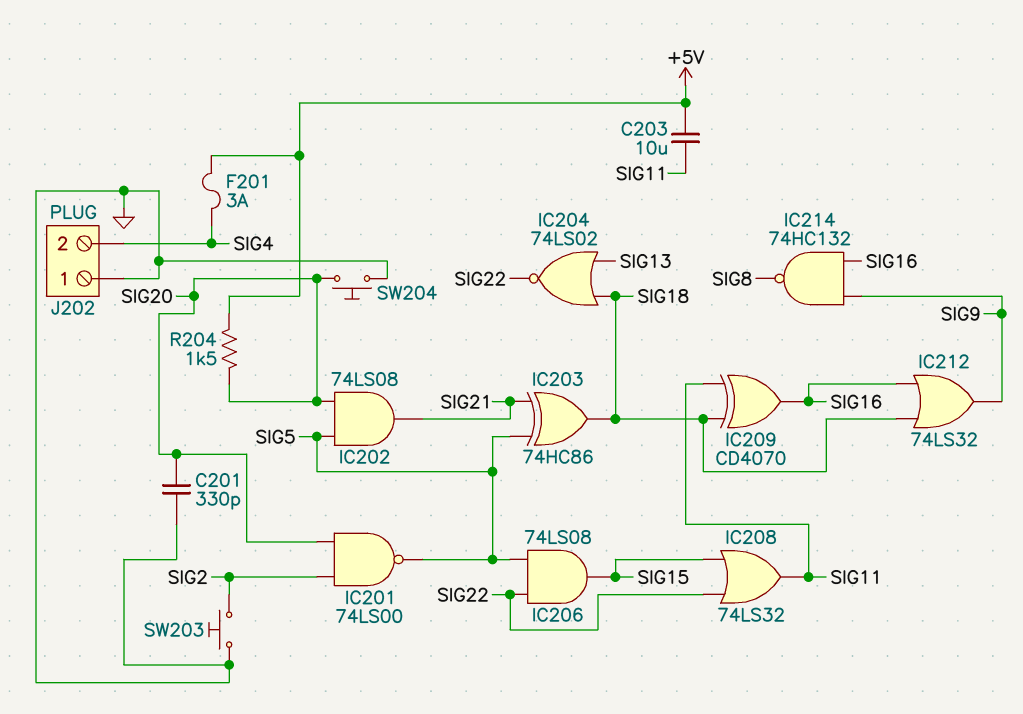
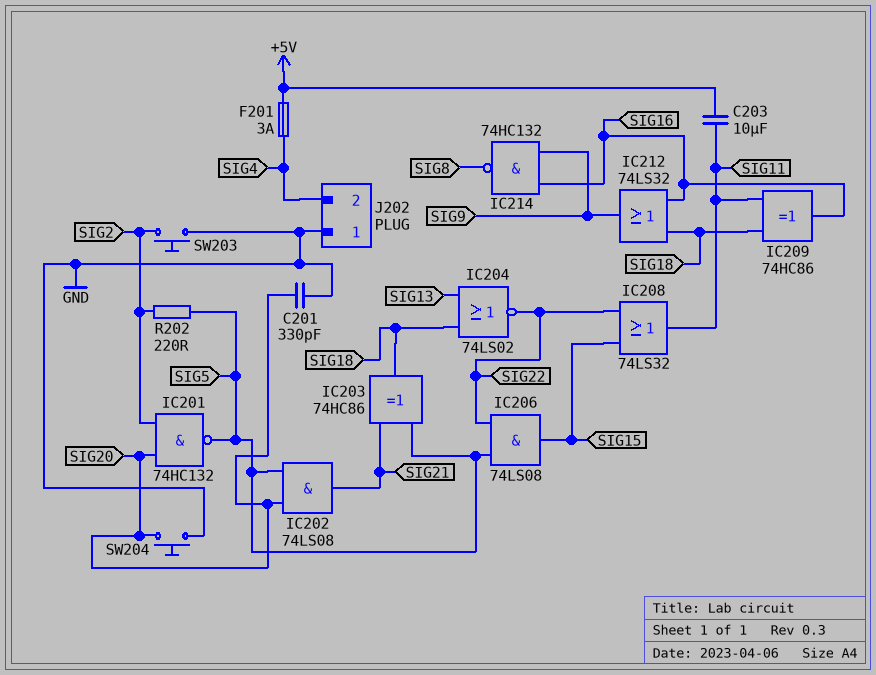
IC201: NAND 74LS00 (in SIG2, in SIG20, out SIG5) -> NAND 74HC132 (in SIG2, in SIG20, out SIG5)
IC209: XOR CD4070 (in SIG11, in SIG18, out SIG16) -> XOR 74HC86 (in SIG11, in SIG18, out SIG16)
R202: none -> 220 (SIG2, SIG5)
R204: 1.5k (+5V, SIG20) -> none

